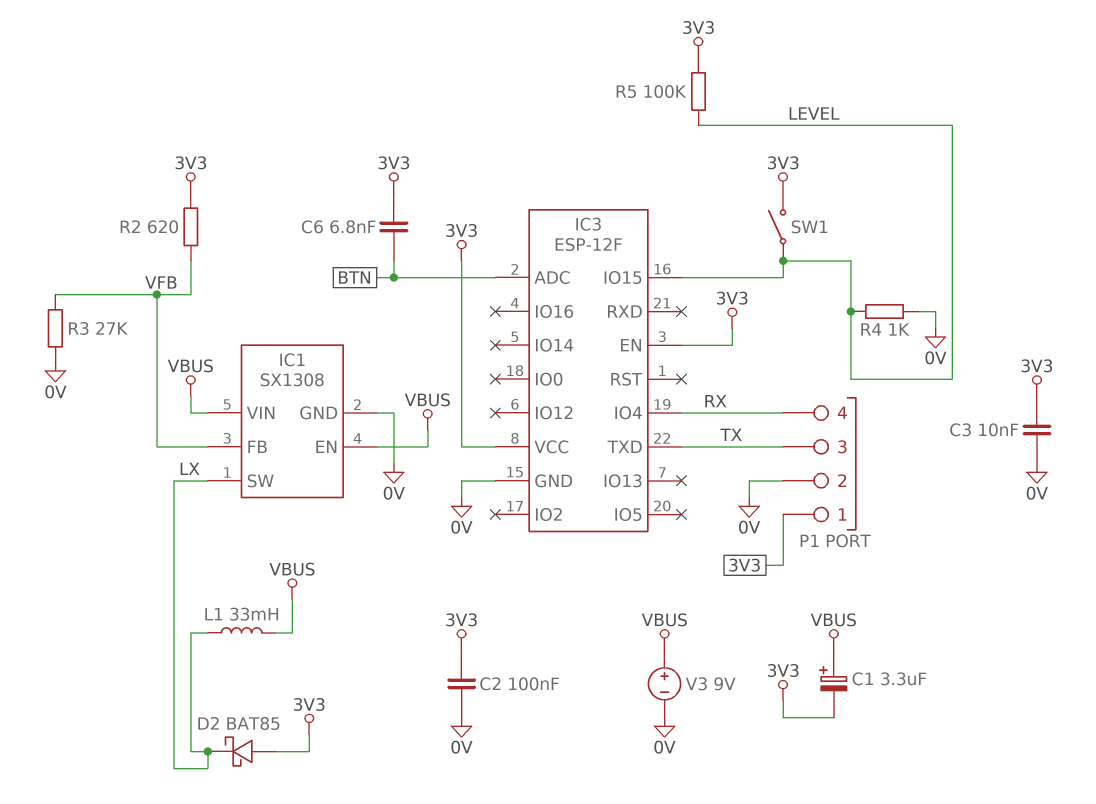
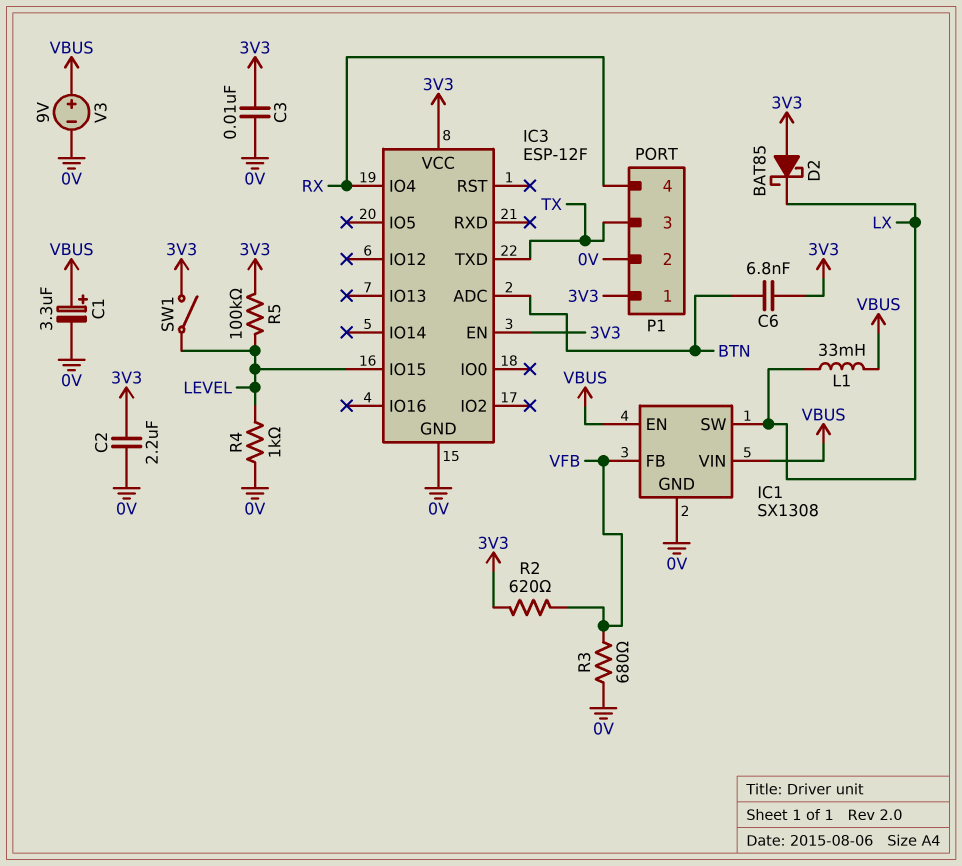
C1: 3.3uF (plus VBUS, minus 3V3) -> 3.3uF (plus VBUS, minus 0V)
C2: 100nF (0V, 3V3) -> 2.2uF (0V, 3V3)
R3: 27k (0V, VFB) -> 680 (0V, VFB)

